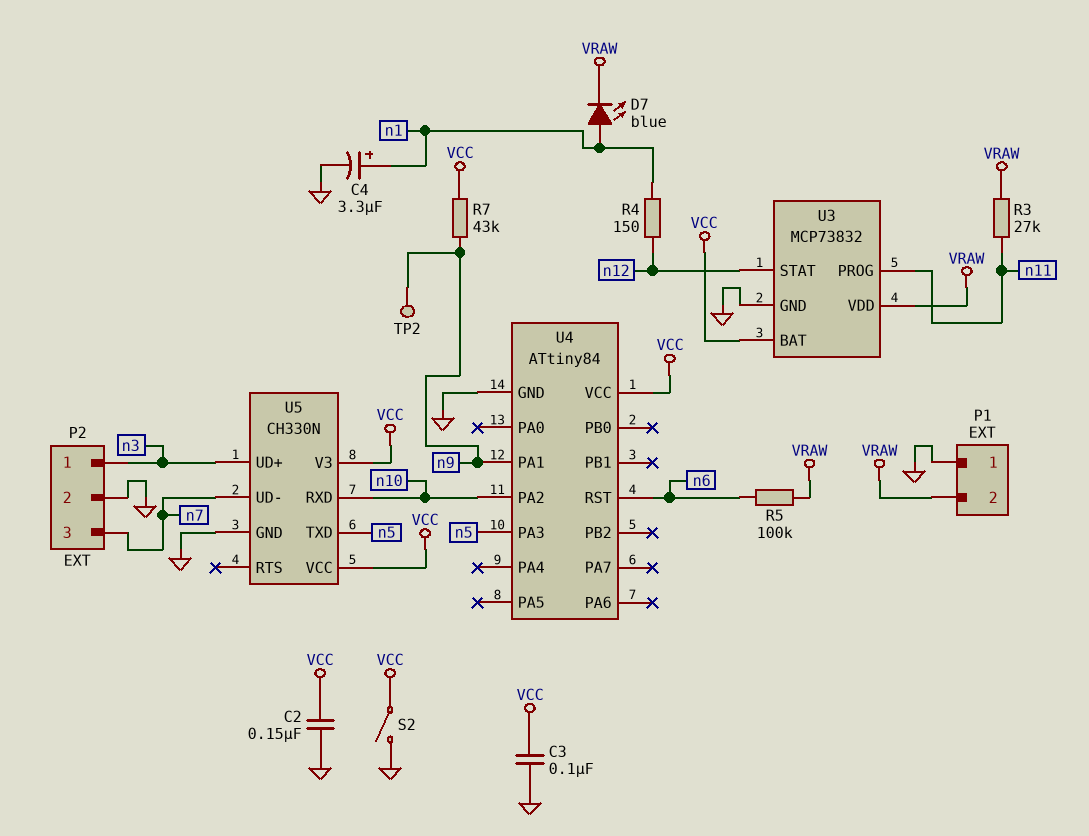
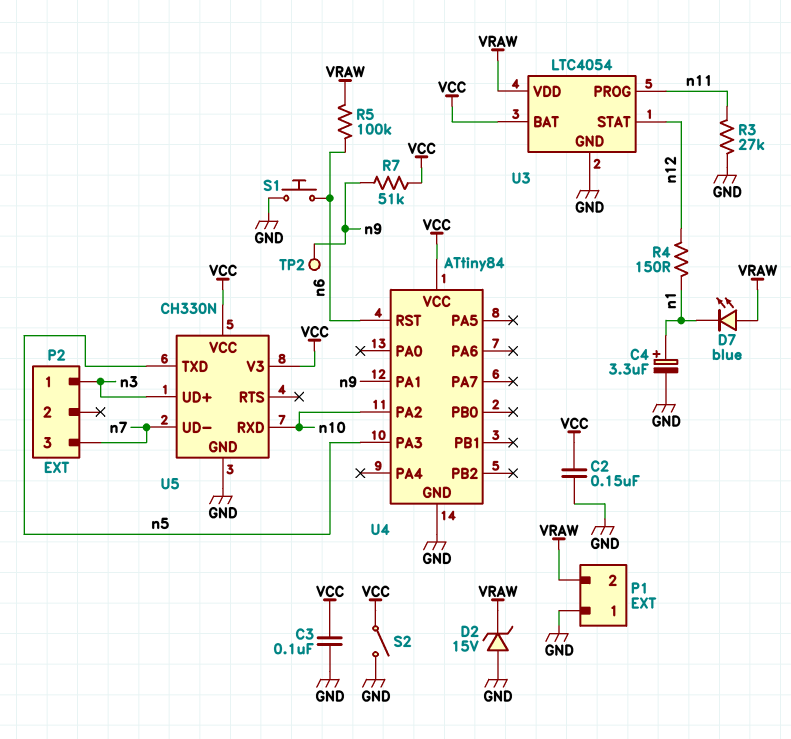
D2: none -> zener 15V (A GND, K VRAW)
D7: LED blue (A n1, K VRAW) -> LED blue (A VRAW, K n1)
P2 pin 2: GND -> none
R3: 27k (VRAW, n11) -> 27k (GND, n11)
R7: 43k (VCC, n9) -> 51k (VCC, n9)
S1: none -> button (GND, n6)
U3: MCP73832 -> LTC4054

